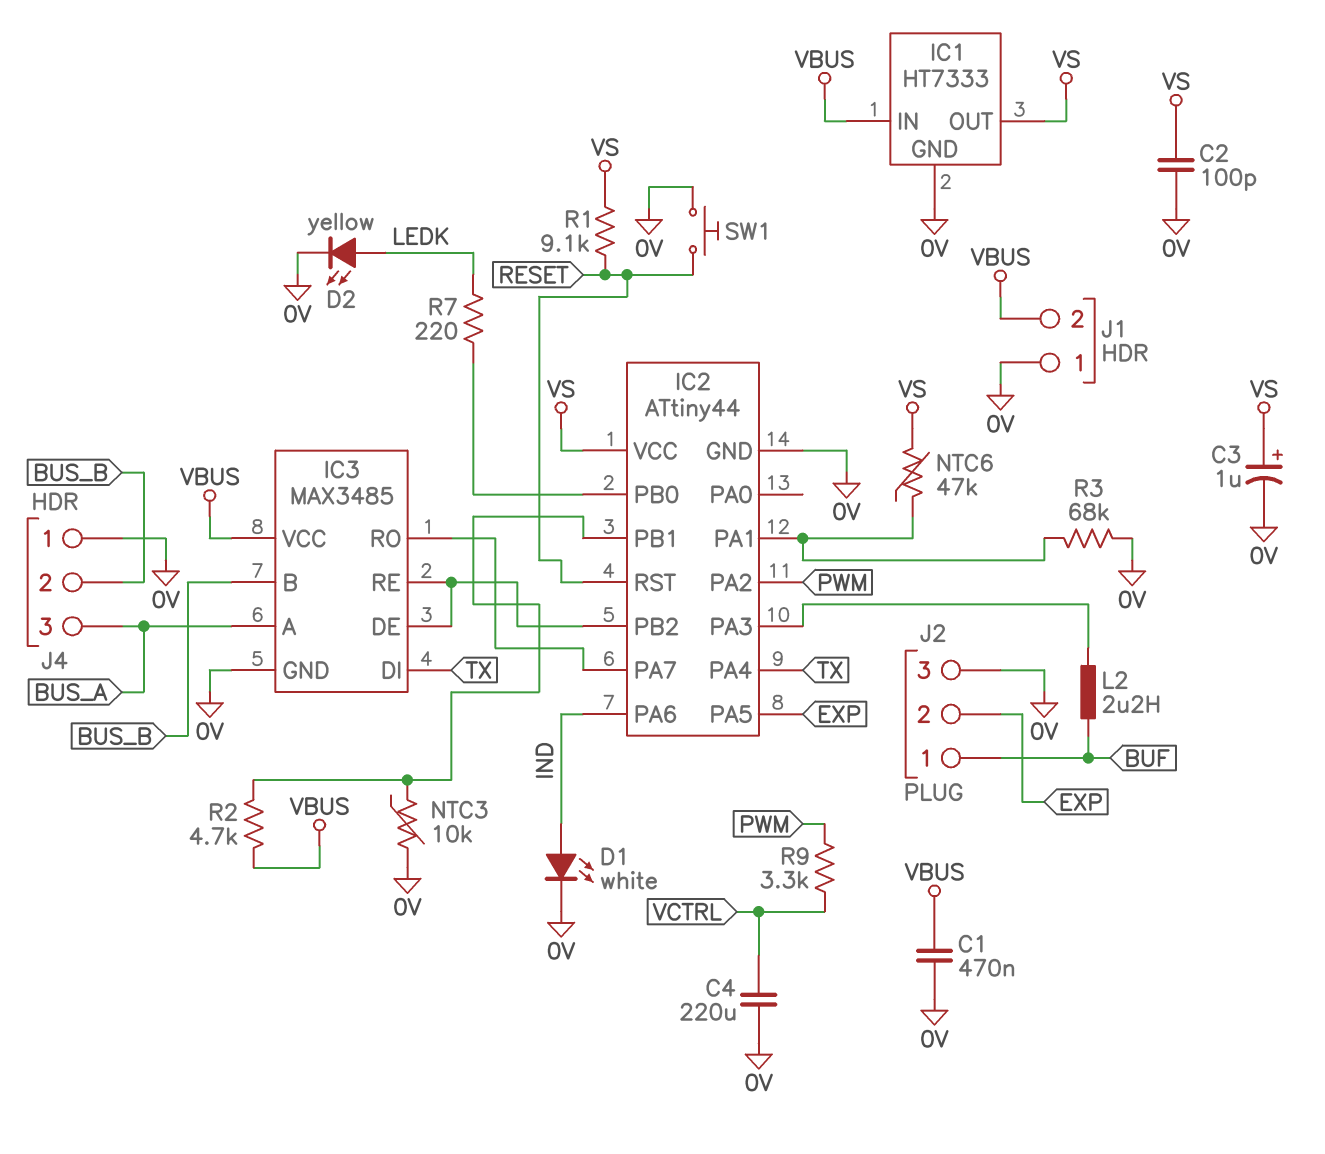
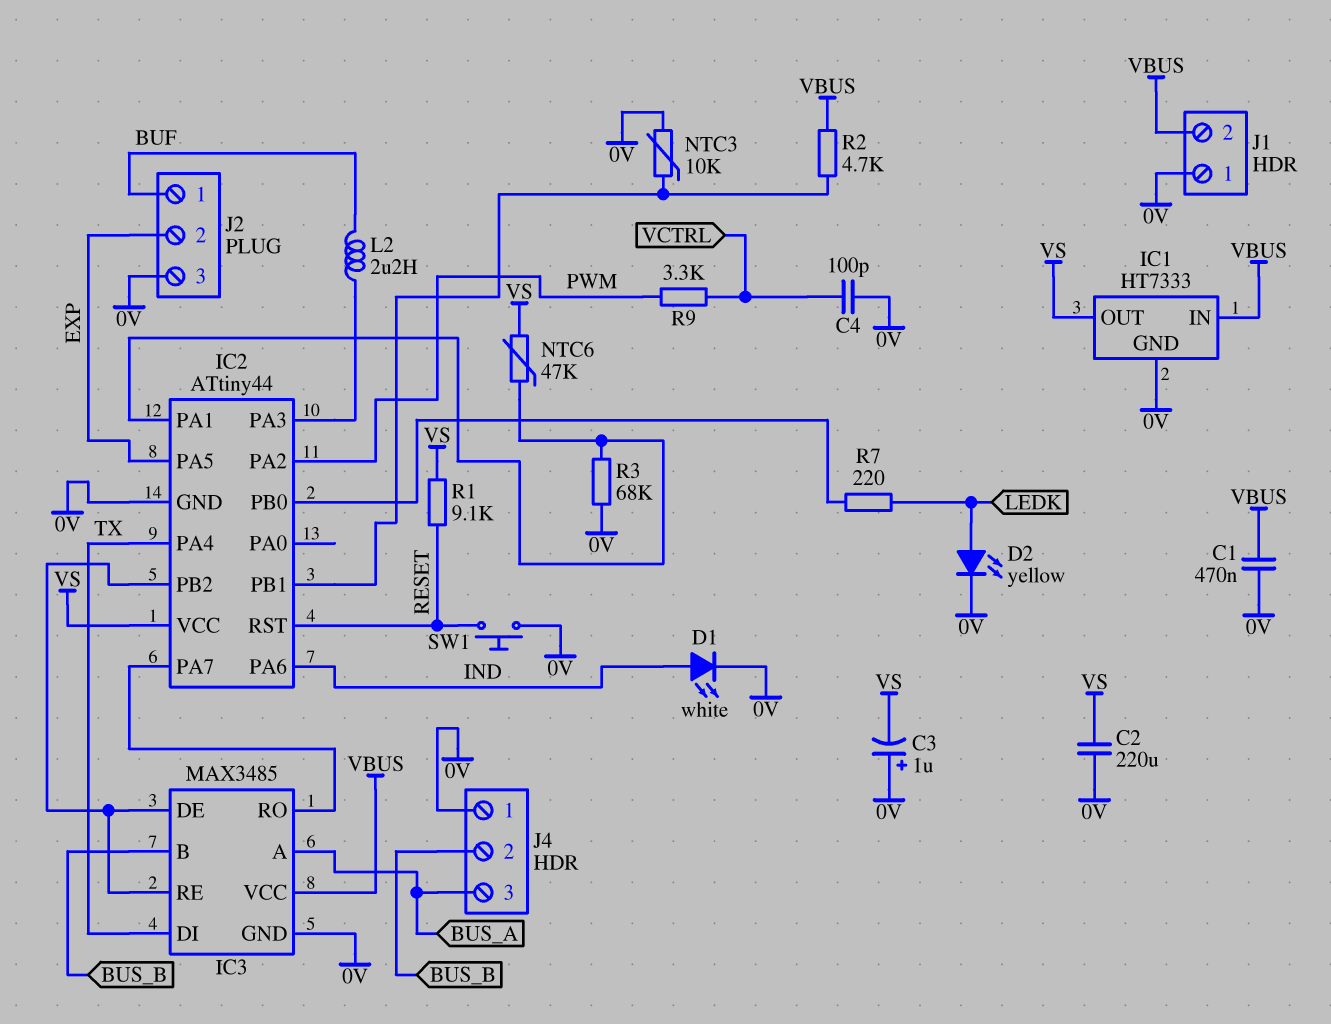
C2: 100pF (0V, VS) -> 220uF (0V, VS)
C3: 1uF (plus VS, minus 0V) -> 1uF (plus 0V, minus VS)
C4: 220uF (0V, VCTRL) -> 100pF (0V, VCTRL)

